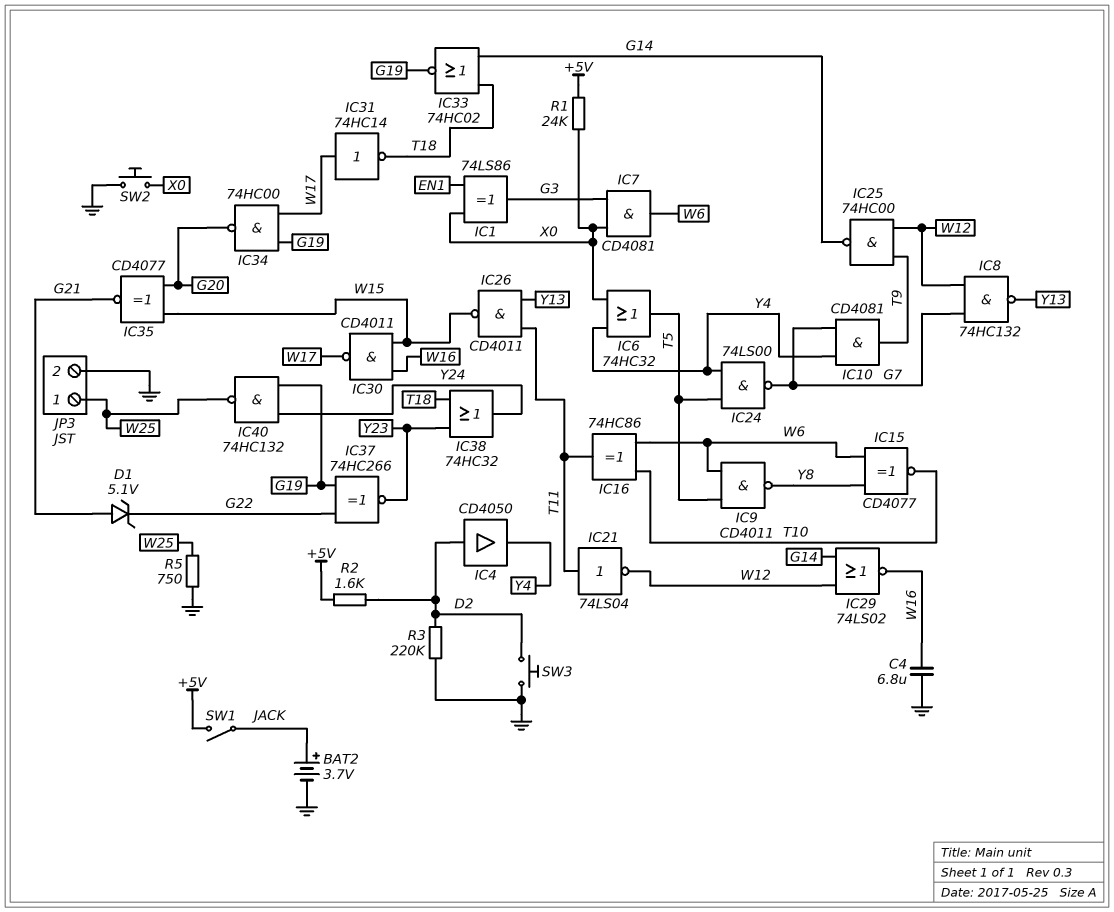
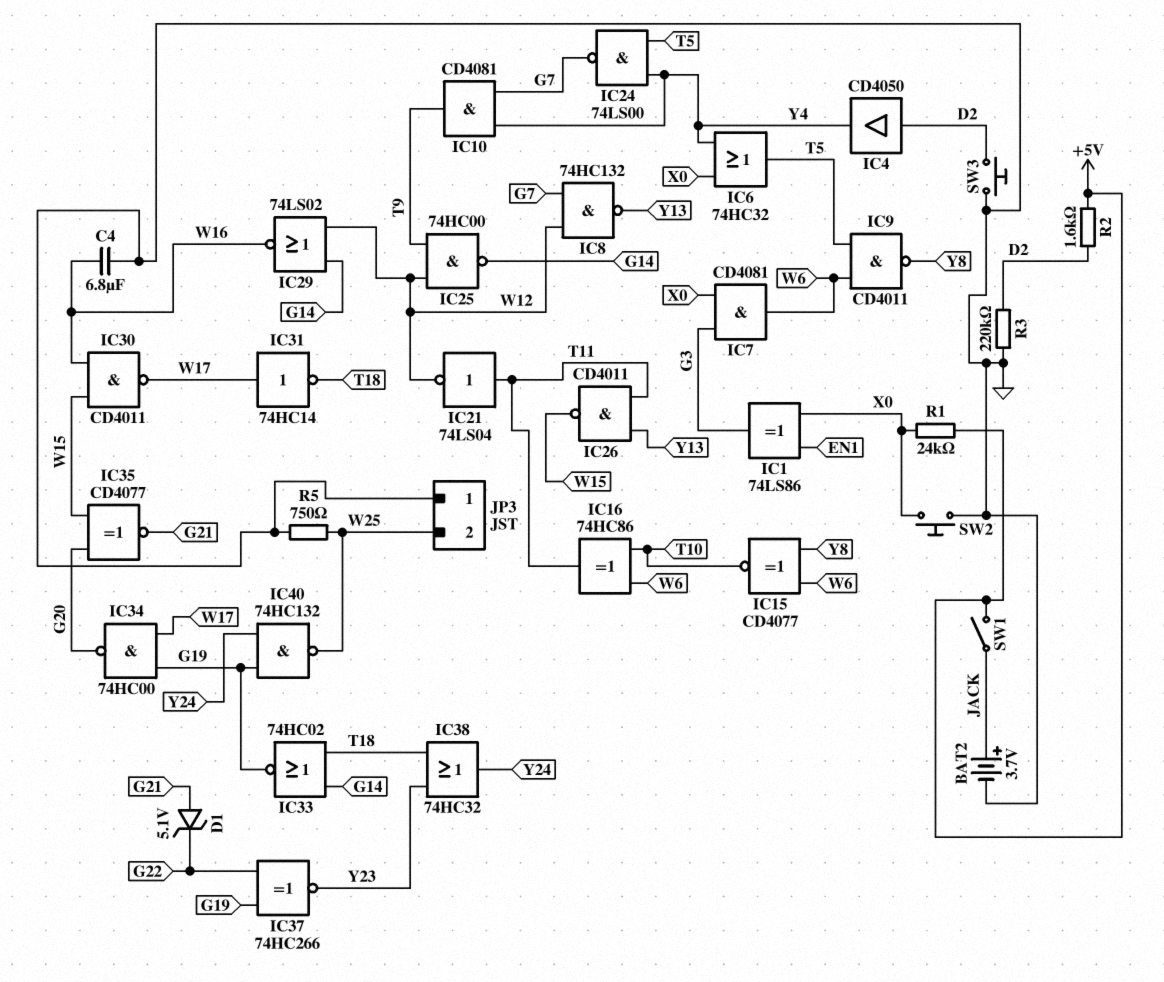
JP3 pin 1: W25 -> GND
JP3 pin 2: GND -> W25

